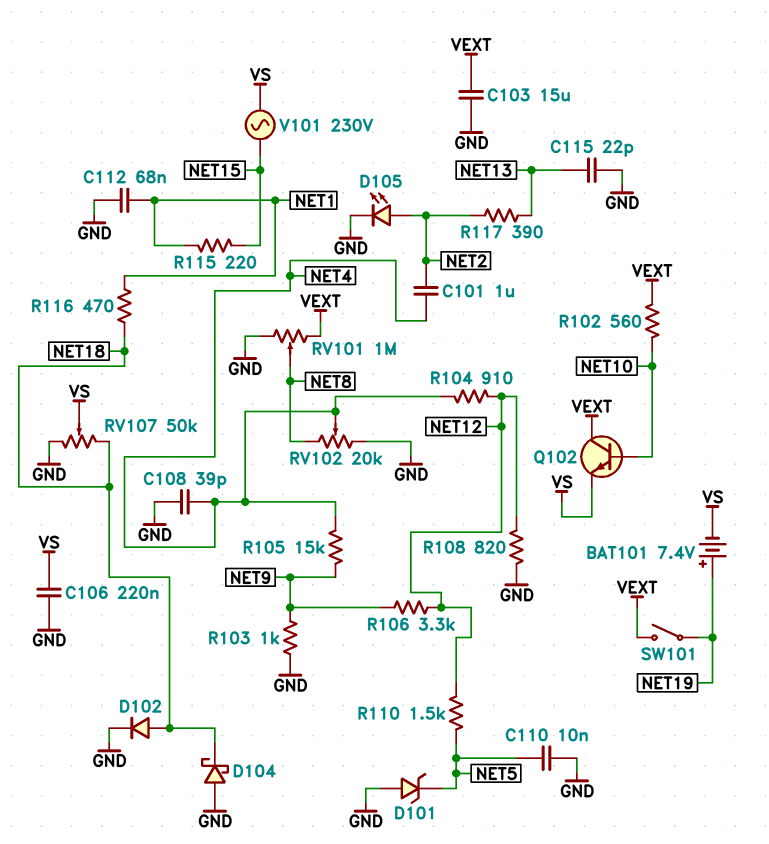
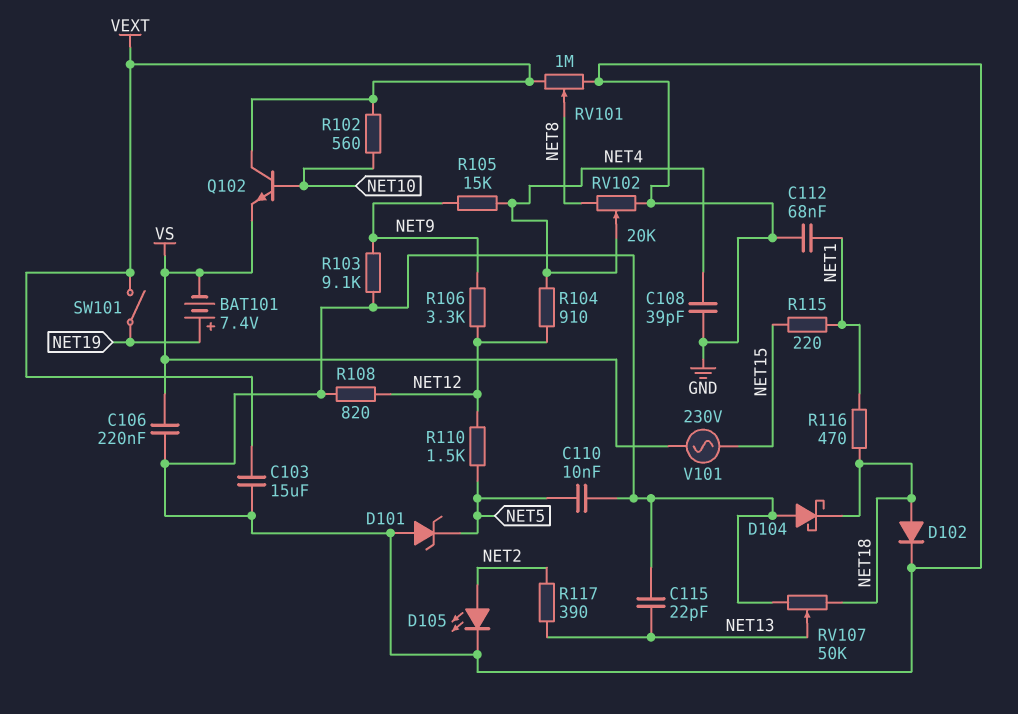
C101: 1uF (NET2, NET4) -> none
R103: 1k (GND, NET9) -> 9.1k (GND, NET9)
RV107: 50k (GND, NET18, wiper VS) -> 50k (GND, NET18, wiper NET13)

